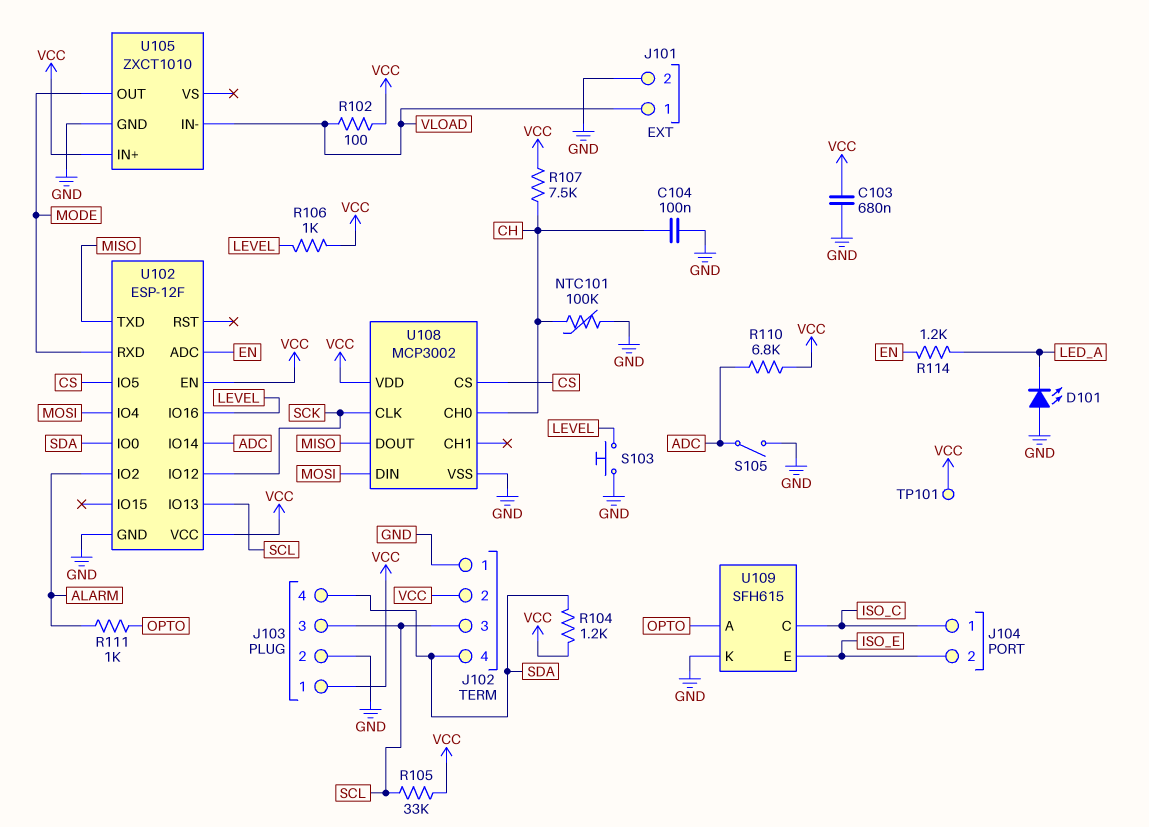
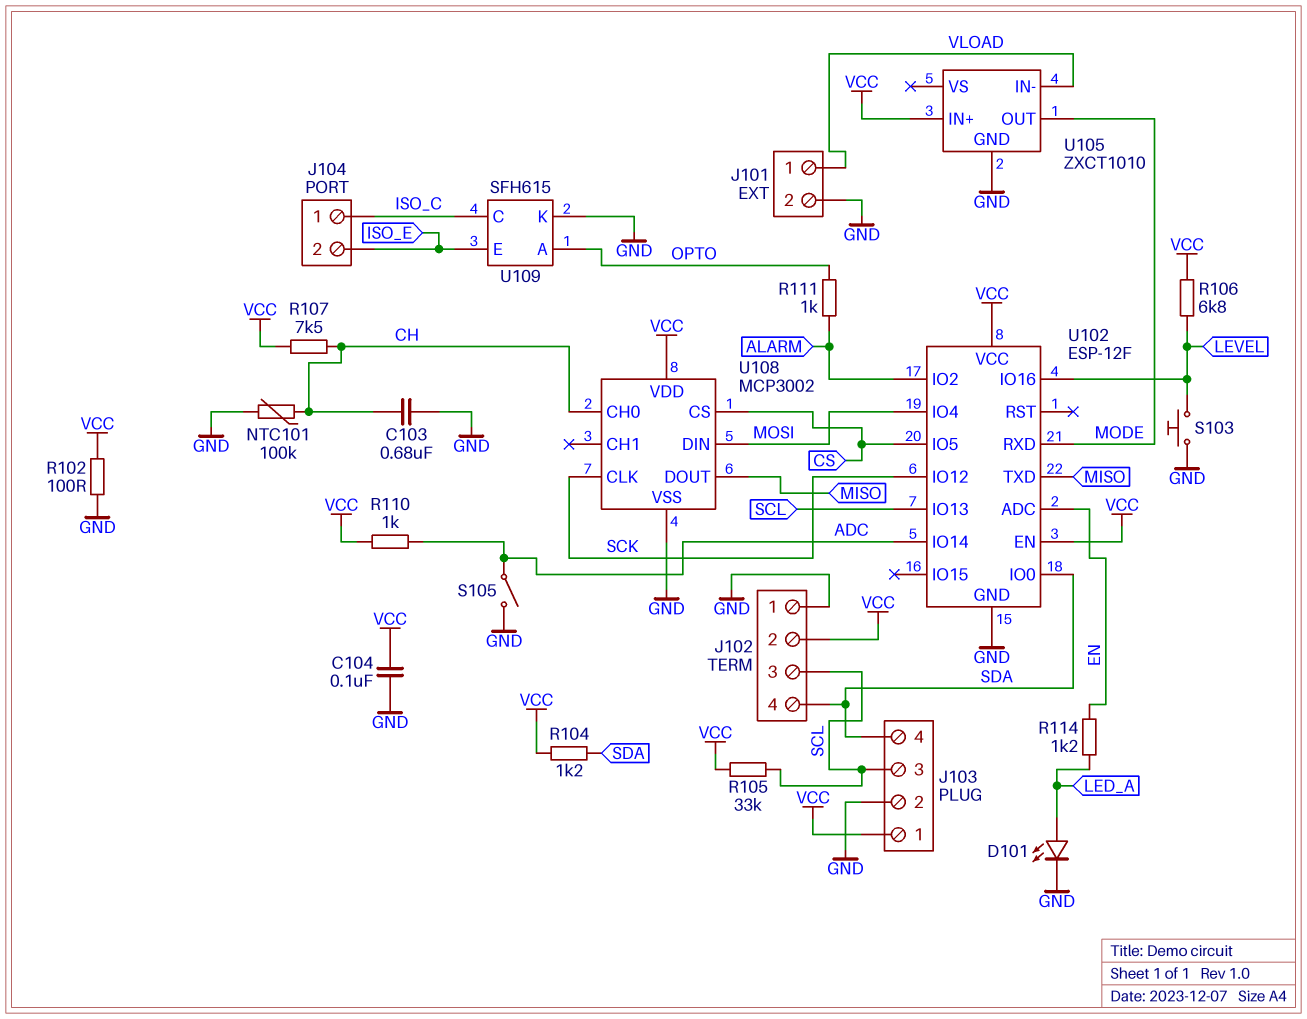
C103: 680nF (GND, VCC) -> 680nF (CH, GND)
C104: 100nF (CH, GND) -> 100nF (GND, VCC)
D101: LED (A GND, K LED_A) -> LED (A LED_A, K GND)
R102: 100 (VCC, VLOAD) -> 100 (GND, VCC)
R106: 1k (LEVEL, VCC) -> 6.8k (LEVEL, VCC)
R110: 6.8k (ADC, VCC) -> 1k (ADC, VCC)
TP101: test point (VCC) -> none

